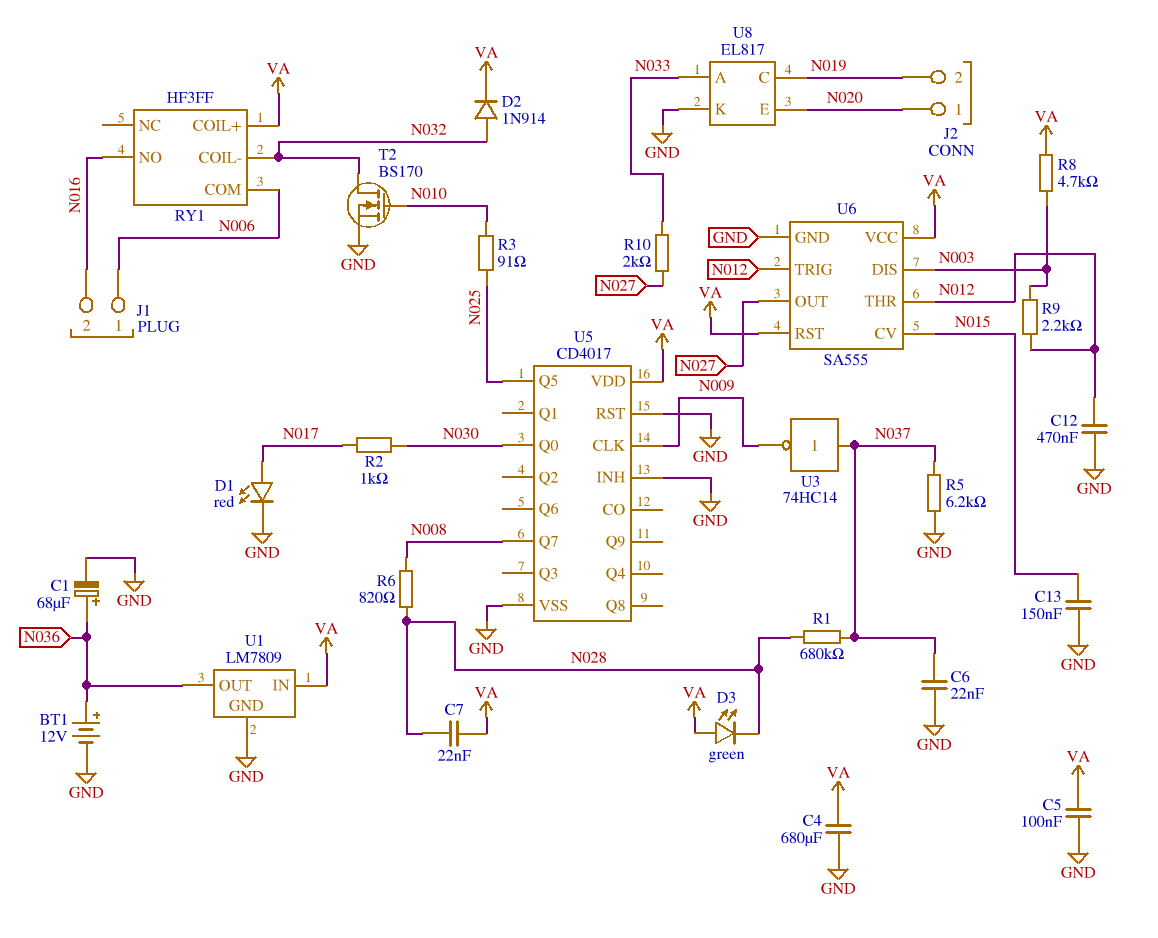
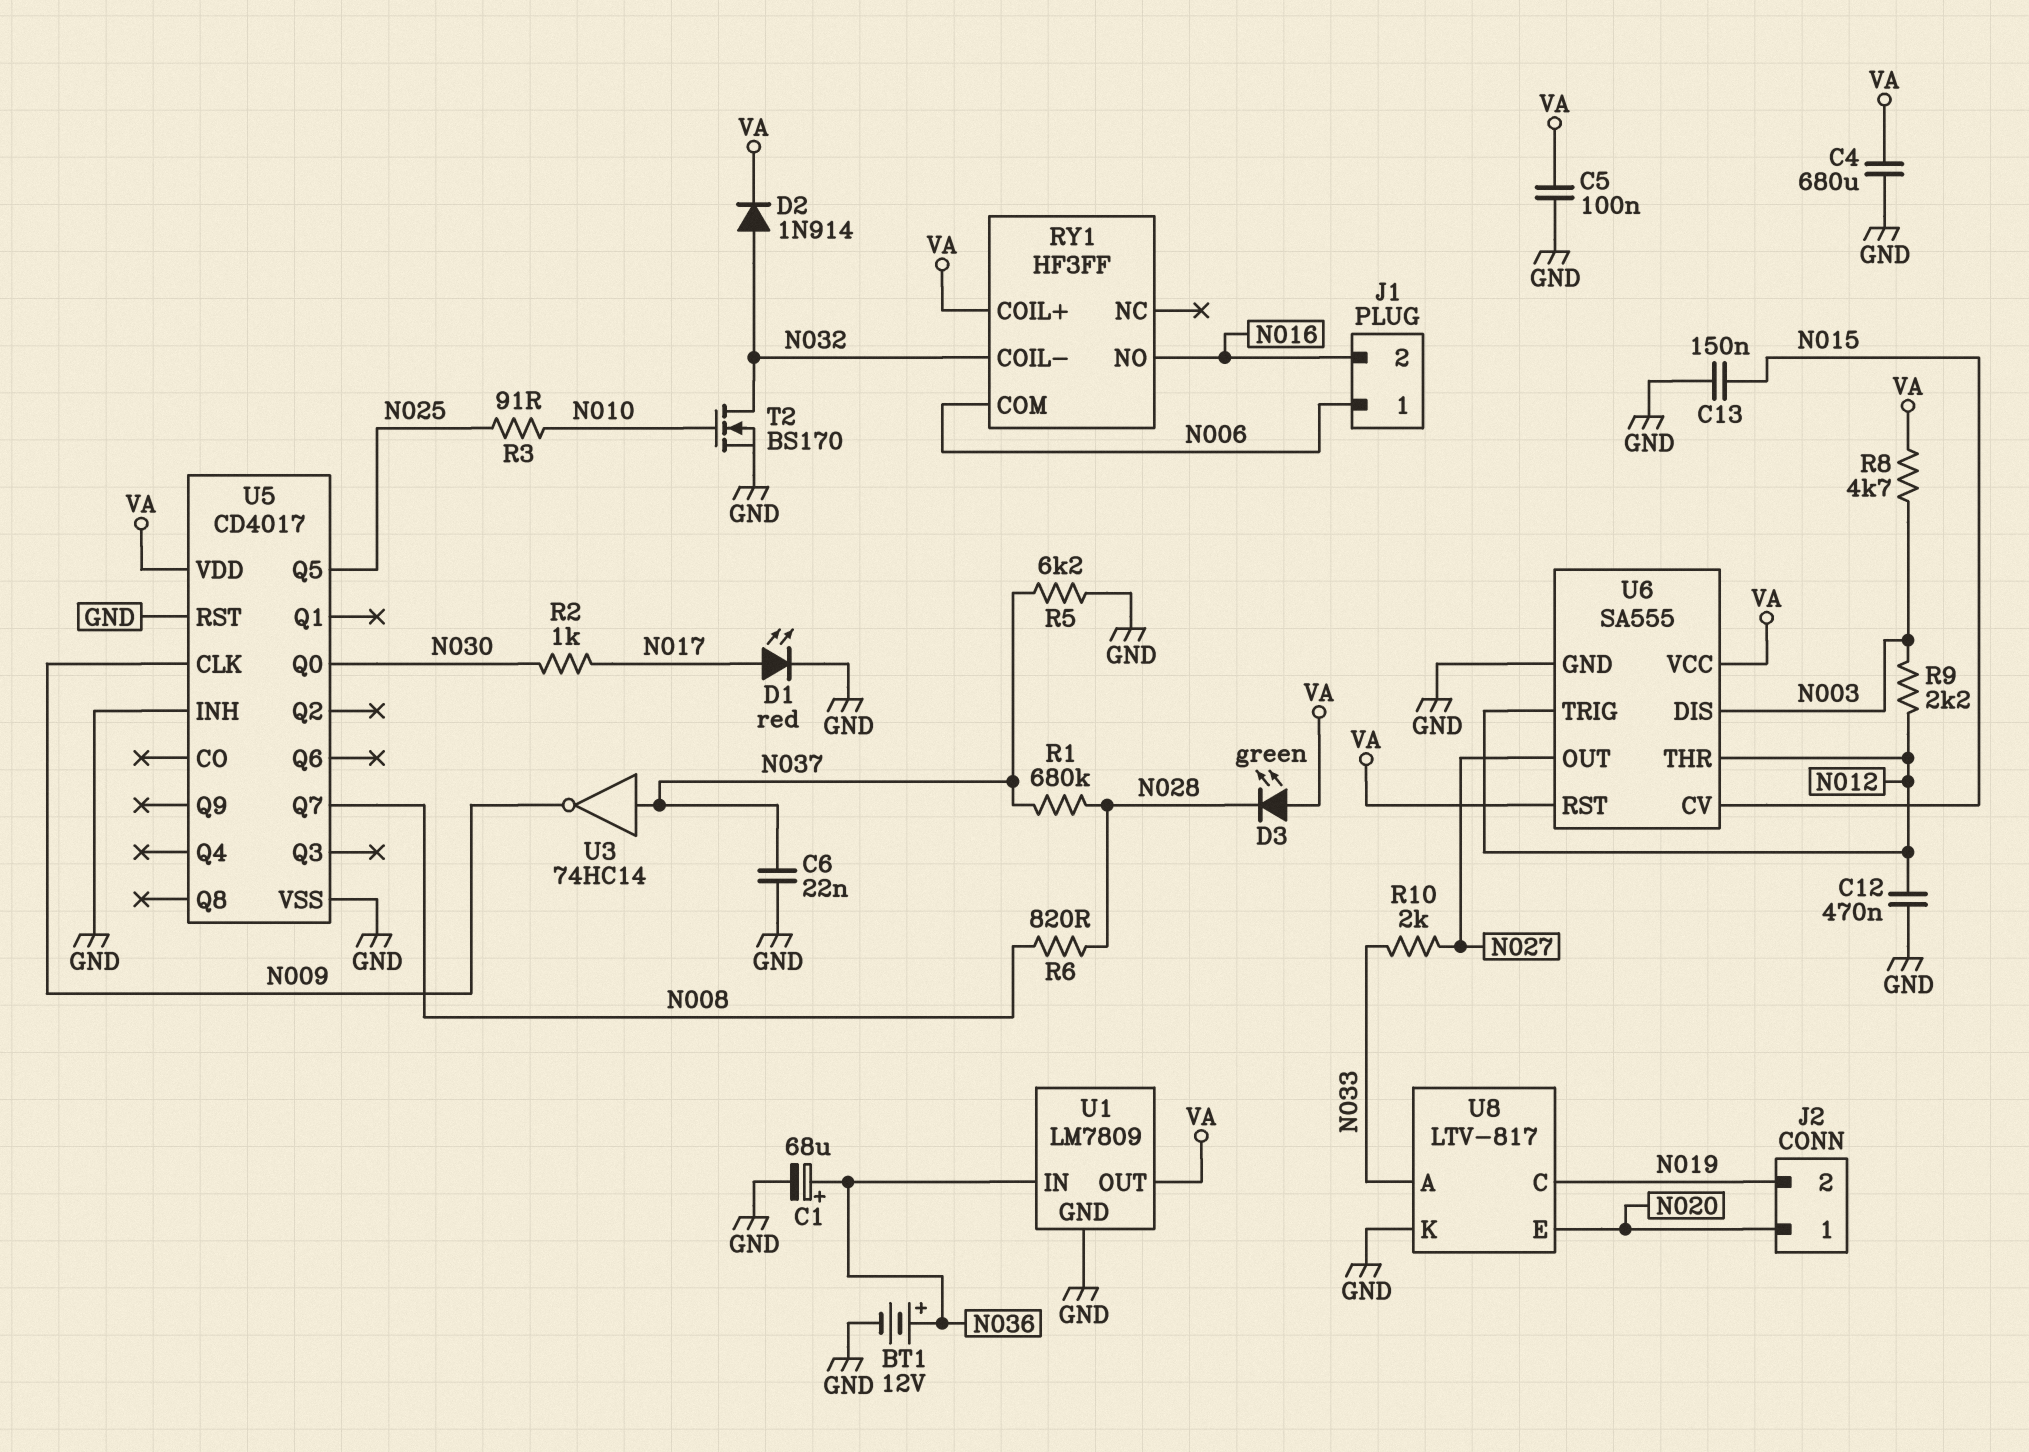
C7: 22nF (N028, VA) -> none
U1 pin IN: VA -> N036
U1 pin OUT: N036 -> VA
U8: EL817 -> LTV-817

